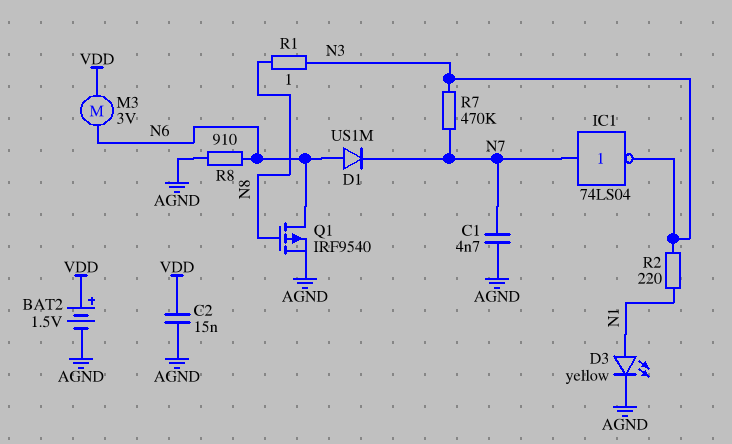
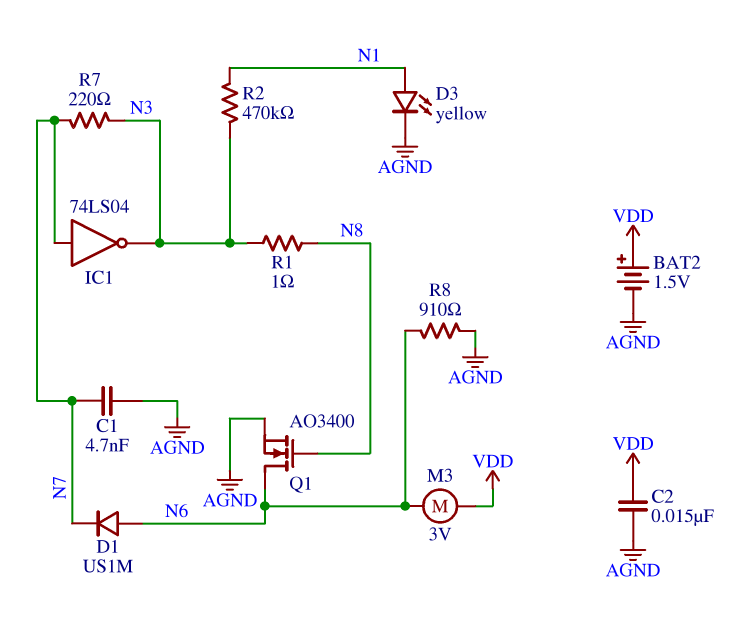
Q1: PMOS IRF9540 (G N8, D N6, S AGND) -> NMOS AO3400 (G N8, D N6, S AGND)
R2: 220 (N1, N3) -> 470k (N1, N3)
R7: 470k (N3, N7) -> 220 (N3, N7)

